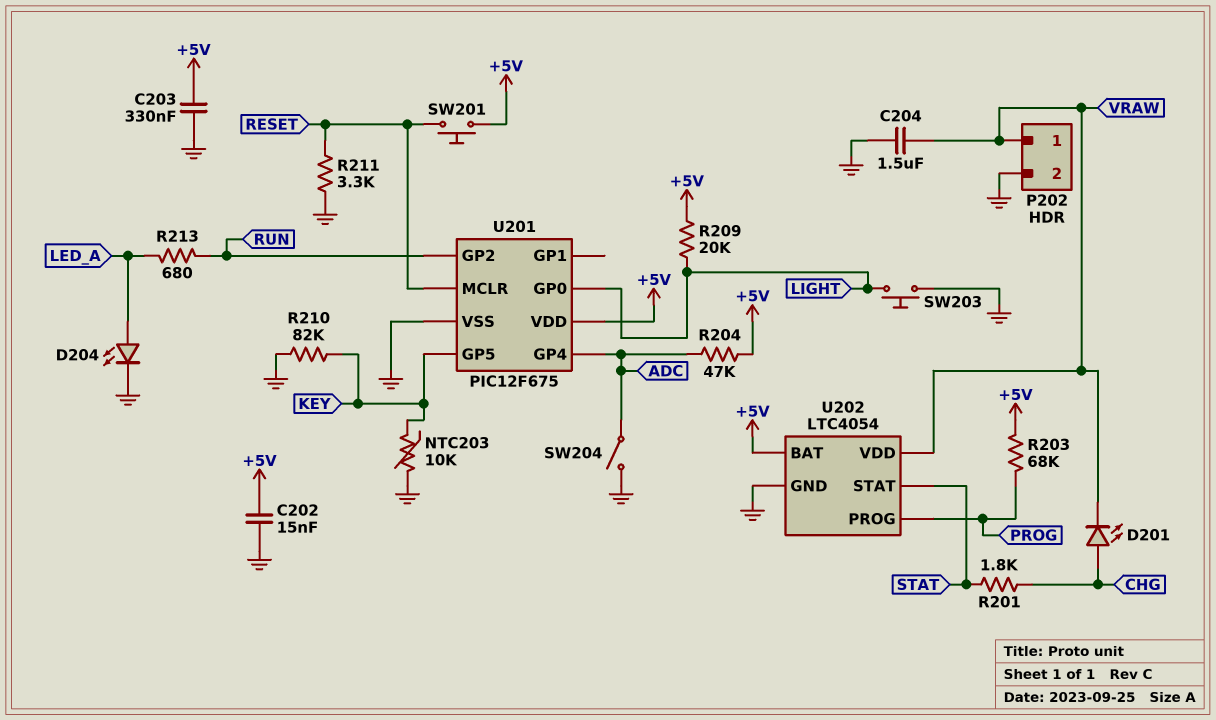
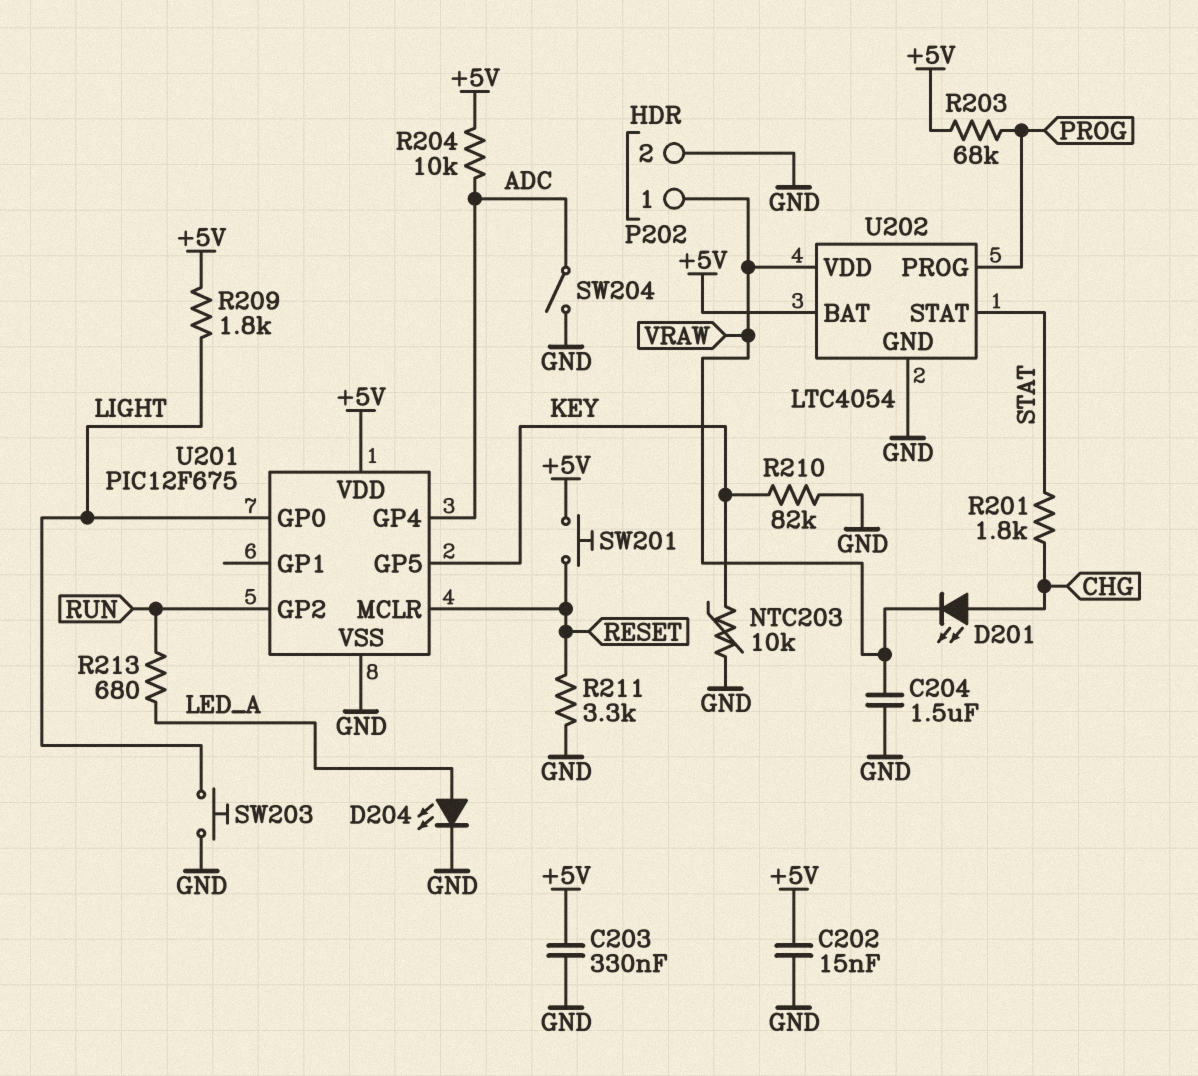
R204: 47k (+5V, ADC) -> 10k (+5V, ADC)
R209: 20k (+5V, LIGHT) -> 1.8k (+5V, LIGHT)

